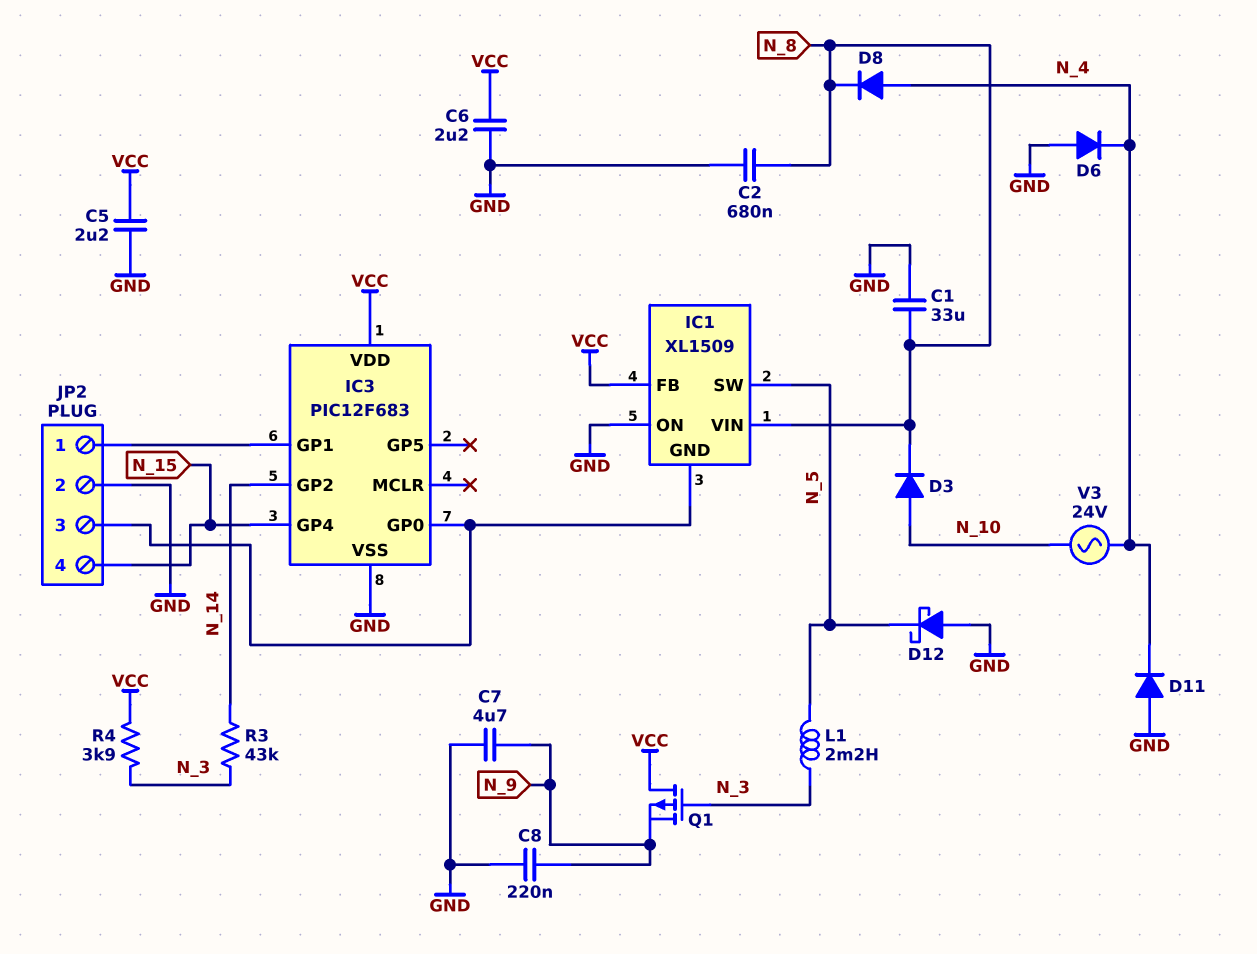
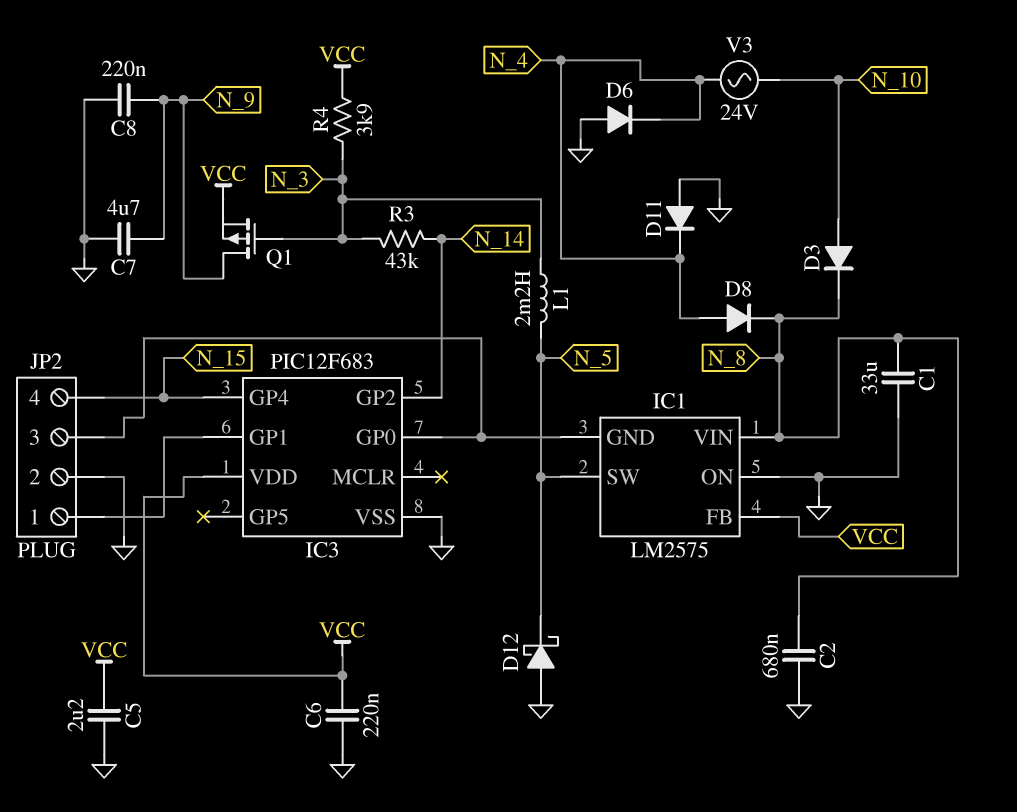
C6: 2.2uF (GND, VCC) -> 220nF (GND, VCC)
IC1: XL1509 -> LM2575
Q1: PMOS (G N_3, D VCC, S N_9) -> PMOS (G N_3, D N_9, S VCC)

